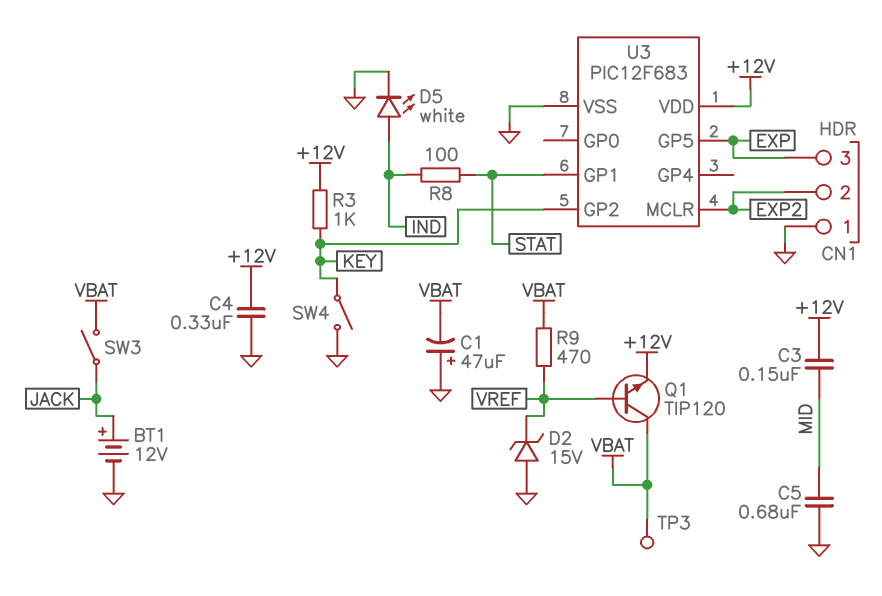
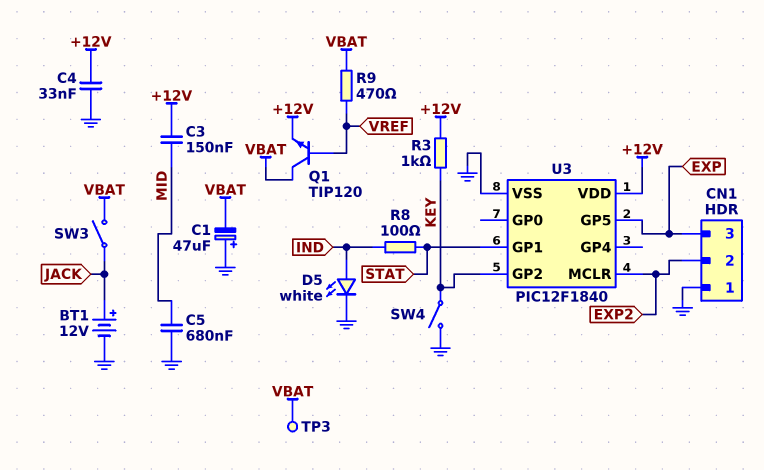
C4: 330nF (+12V, GND) -> 33nF (+12V, GND)
D2: zener 15V (A GND, K VREF) -> none
U3: PIC12F683 -> PIC12F1840

